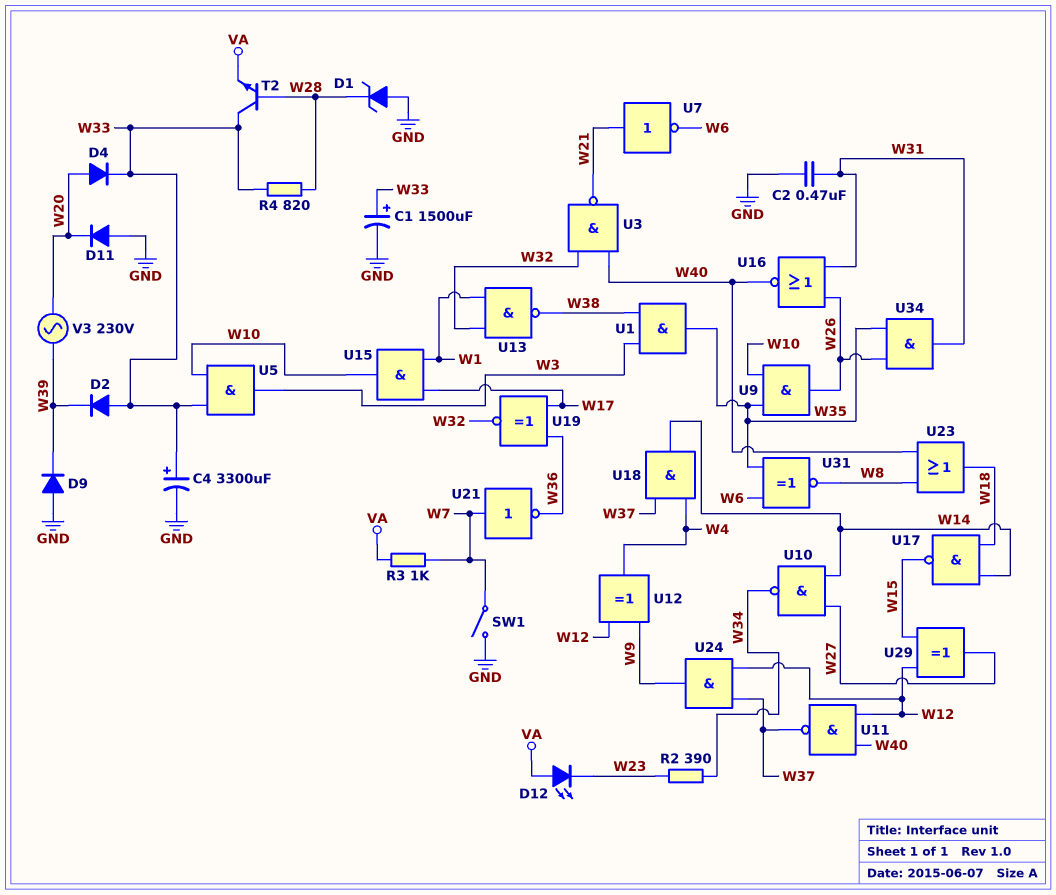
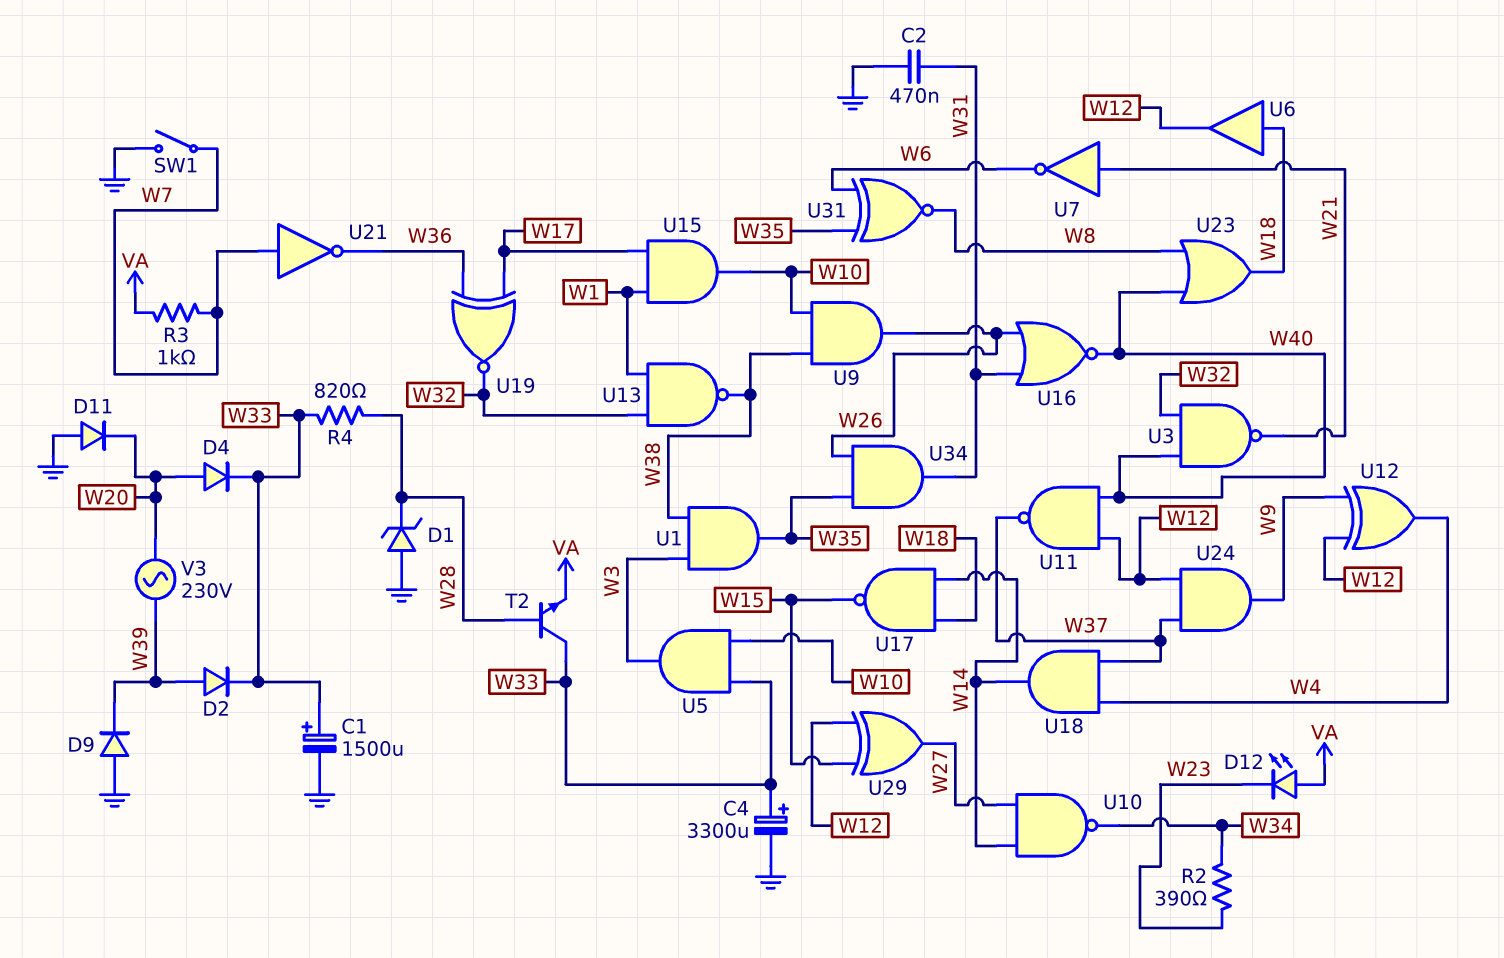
D2: diode (A W33, K W39) -> diode (A W39, K W33)
U6: none -> buffer (in W18, out W12)
U9: AND (in W10, in W35, out W26) -> AND (in W10, in W38, out W26)

